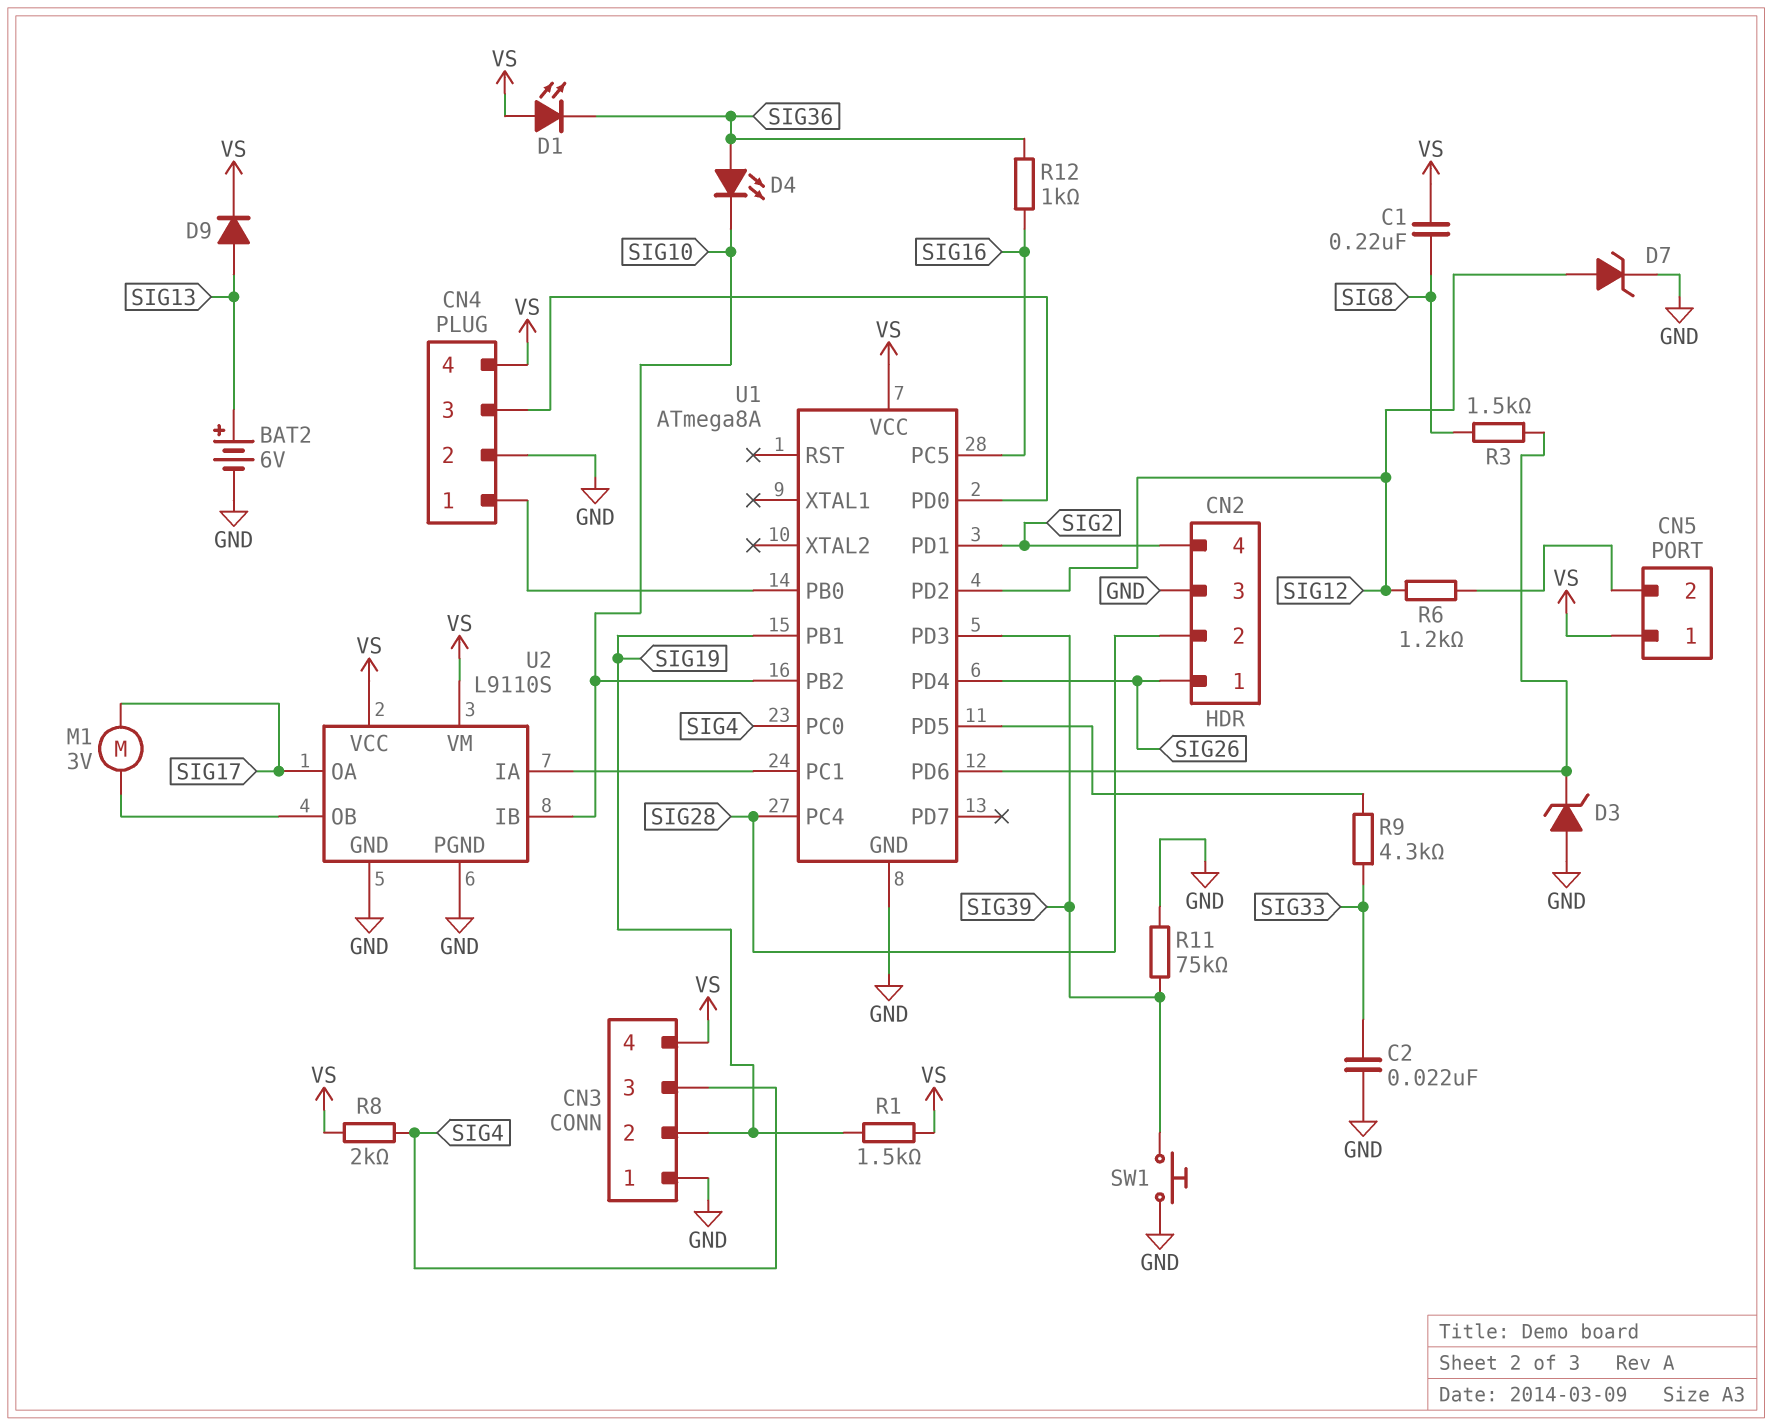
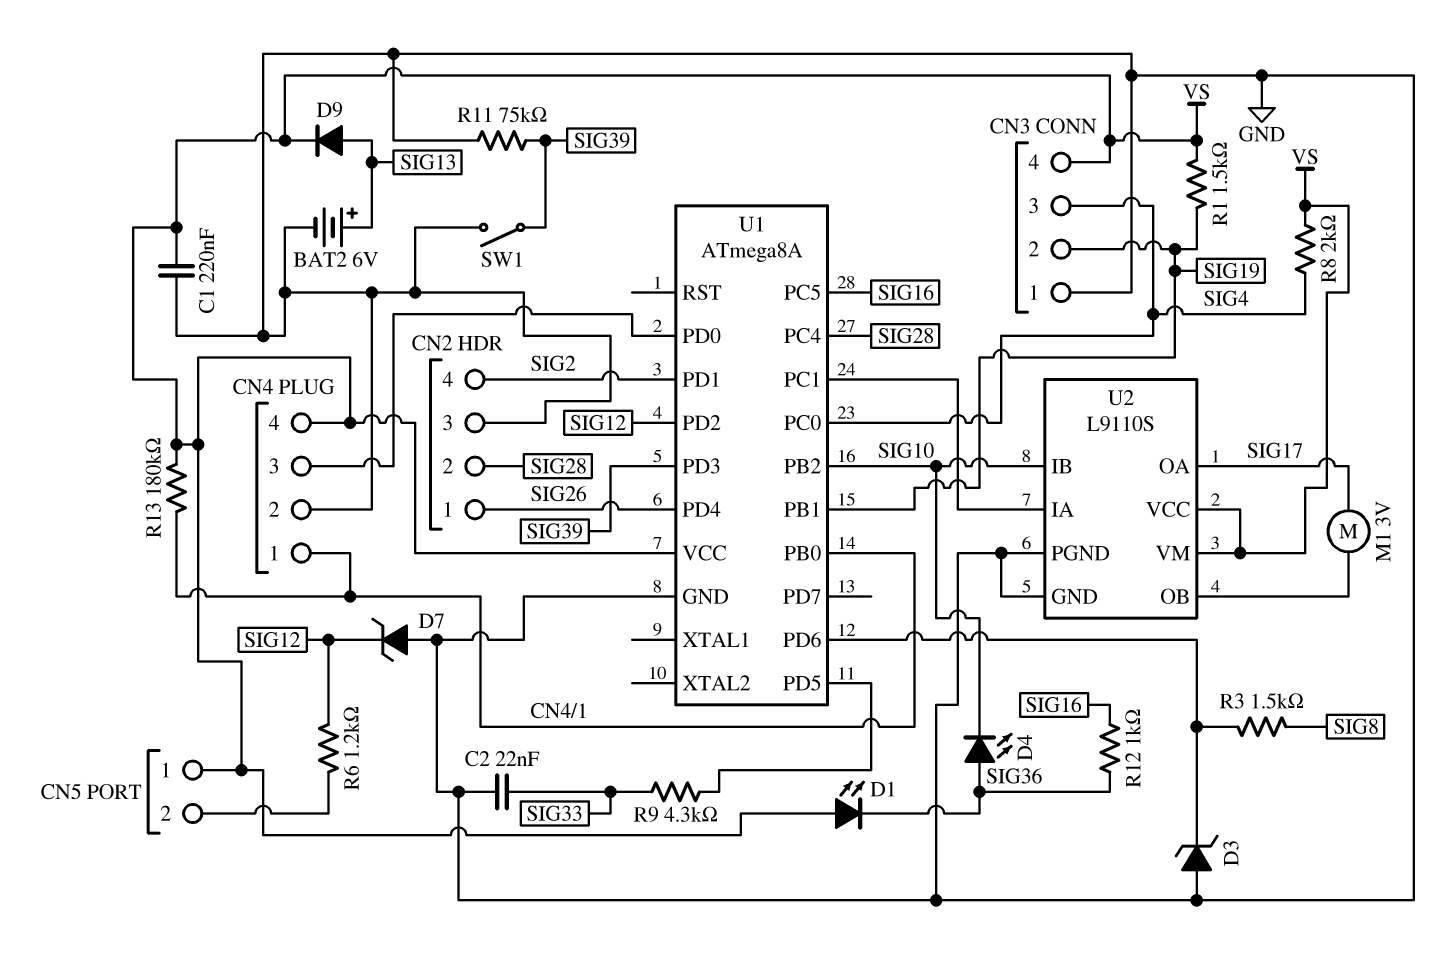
C1: 220nF (SIG8, VS) -> 220nF (GND, VS)
D7: zener (A SIG12, K GND) -> zener (A GND, K SIG12)
R13: none -> 180k (CN4/1, VS)
SW1: button (GND, SIG39) -> switch (GND, SIG39)

